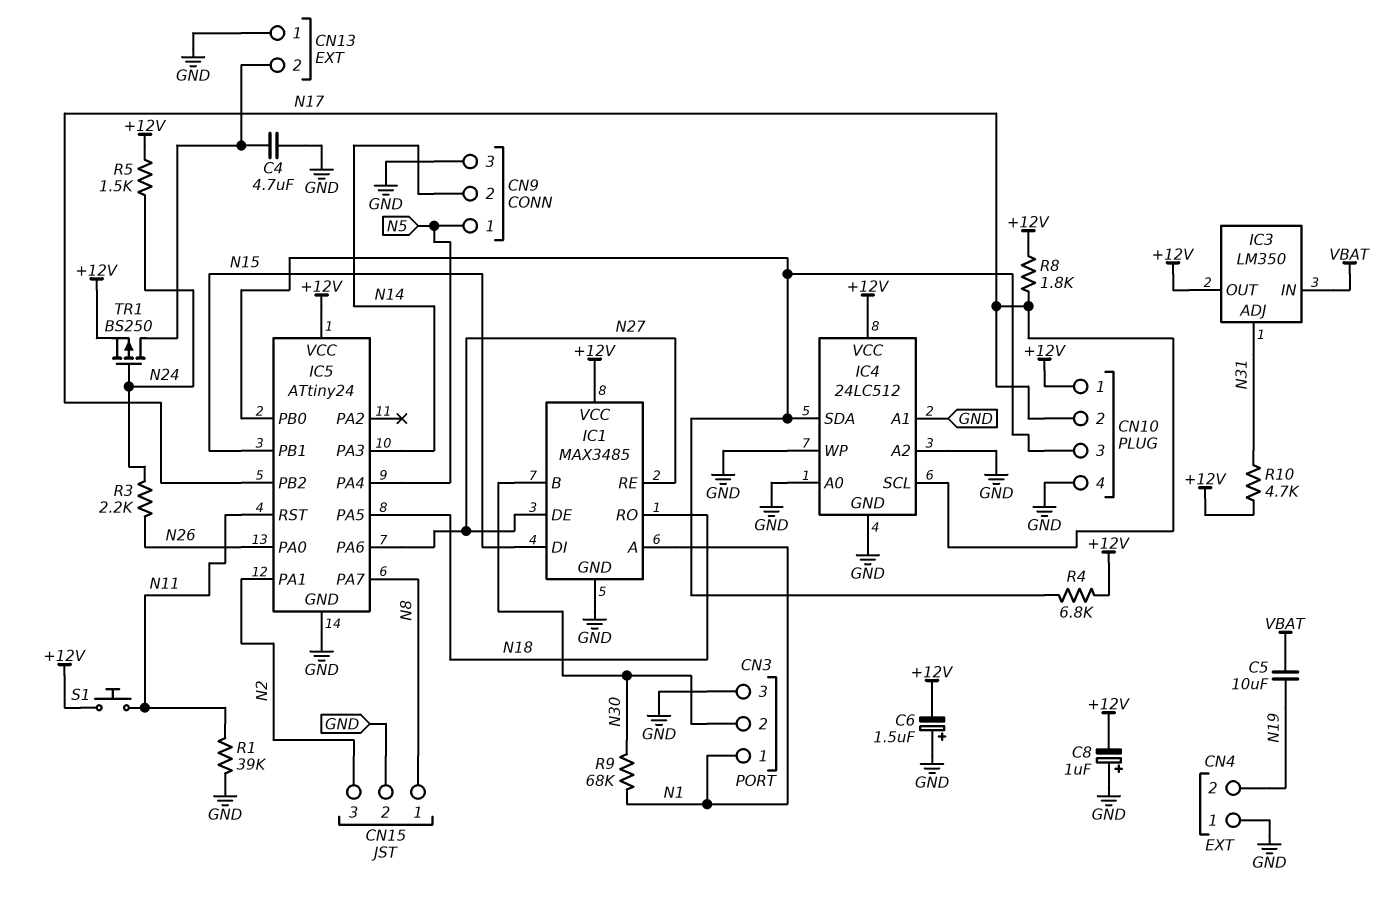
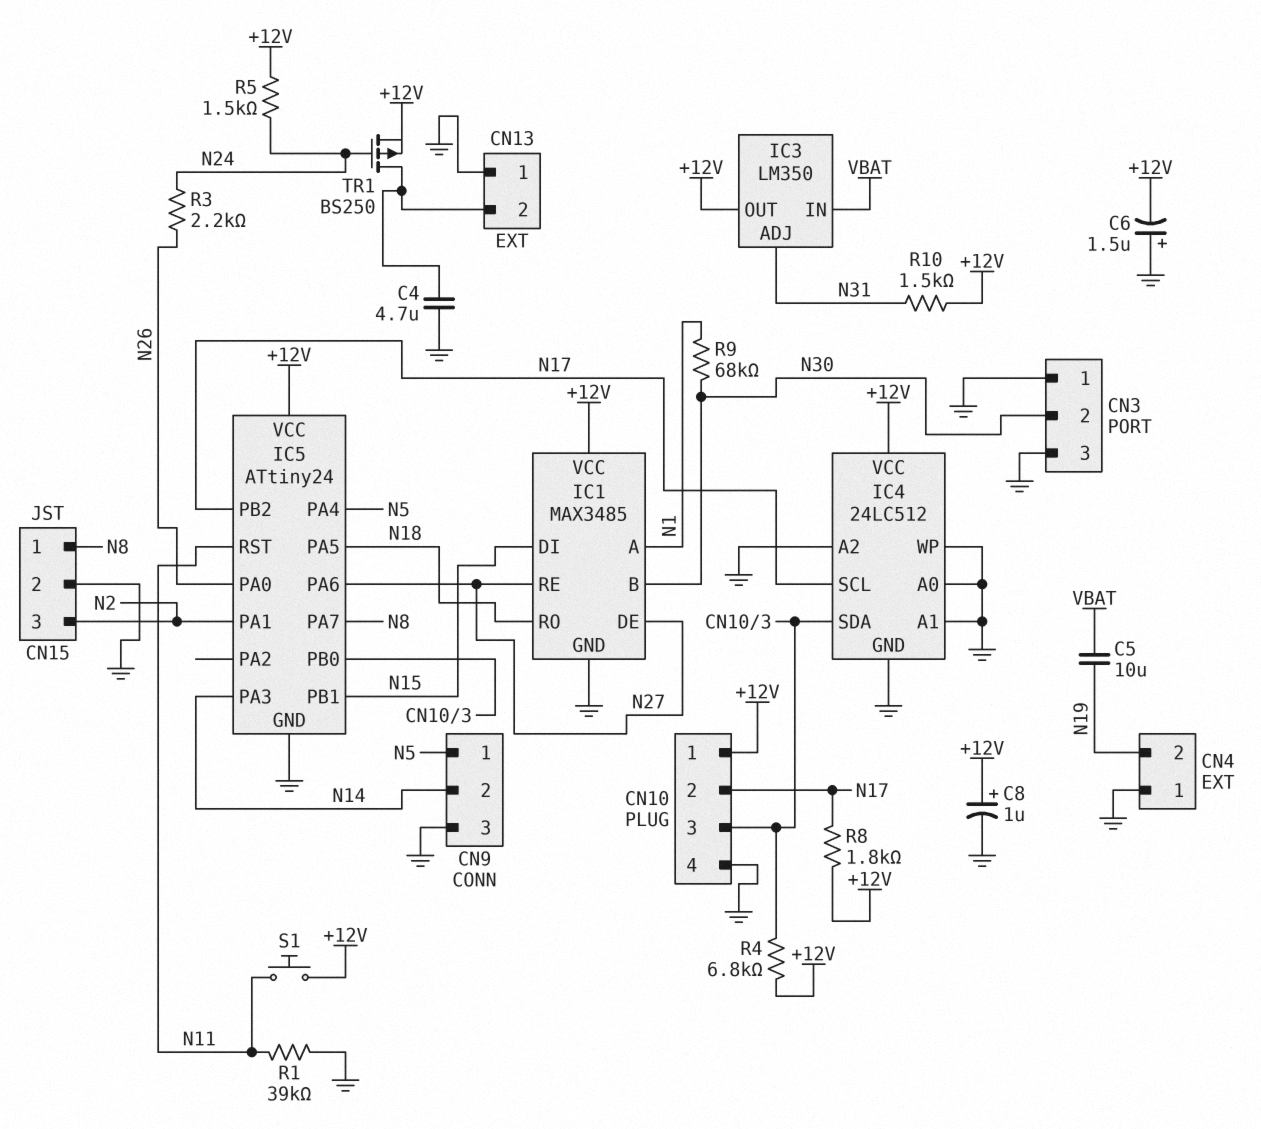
C8: 1uF (plus GND, minus +12V) -> 1uF (plus +12V, minus GND)
CN3 pin 1: N1 -> GND
R10: 4.7k (+12V, N31) -> 1.5k (+12V, N31)

